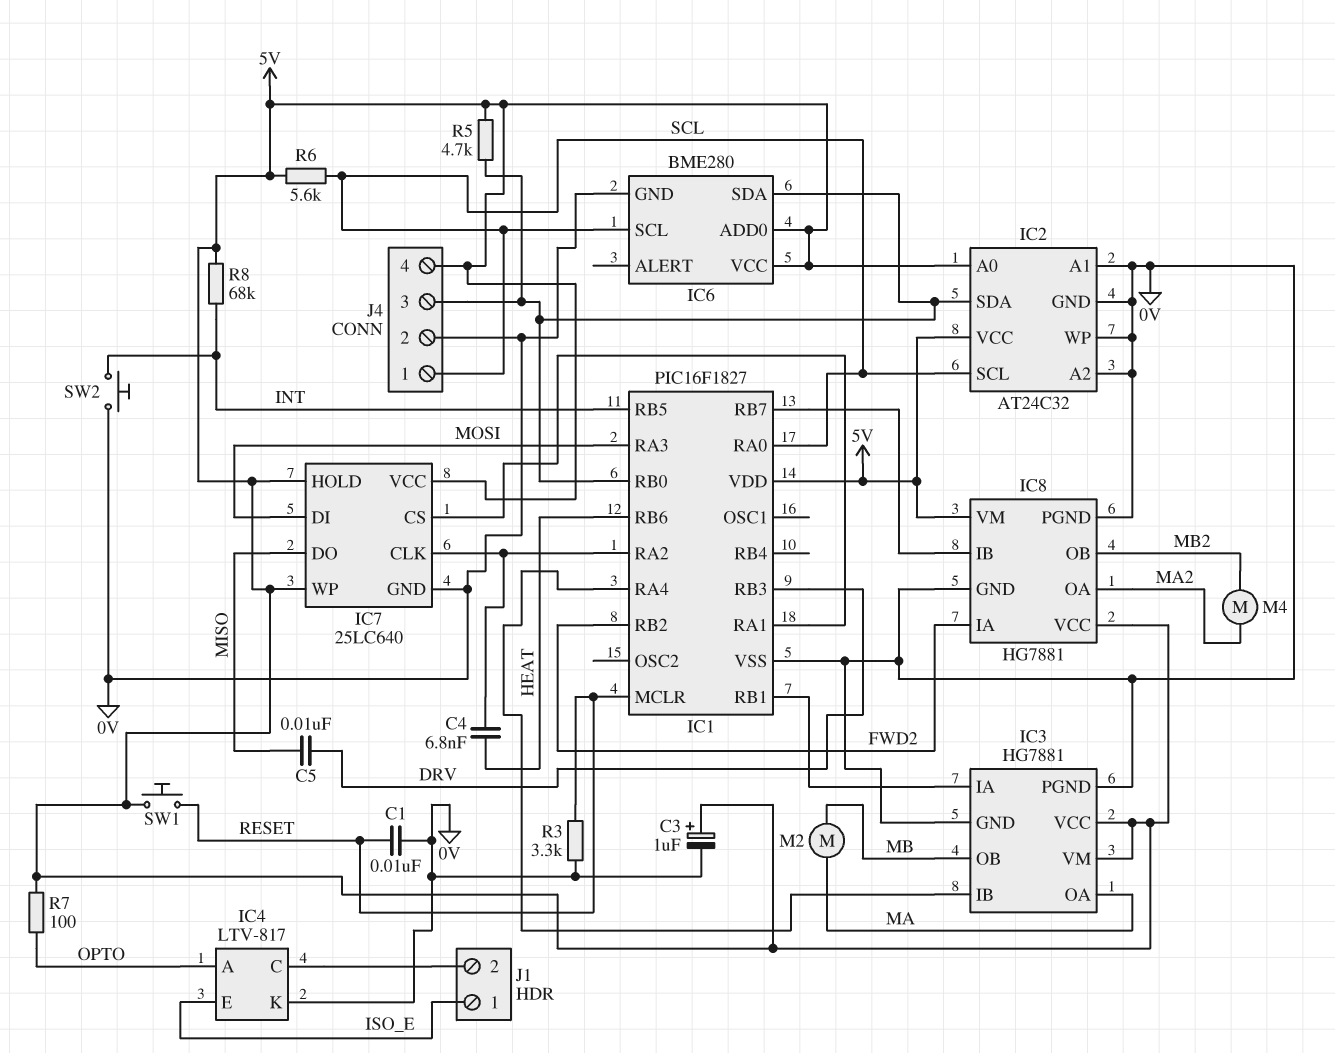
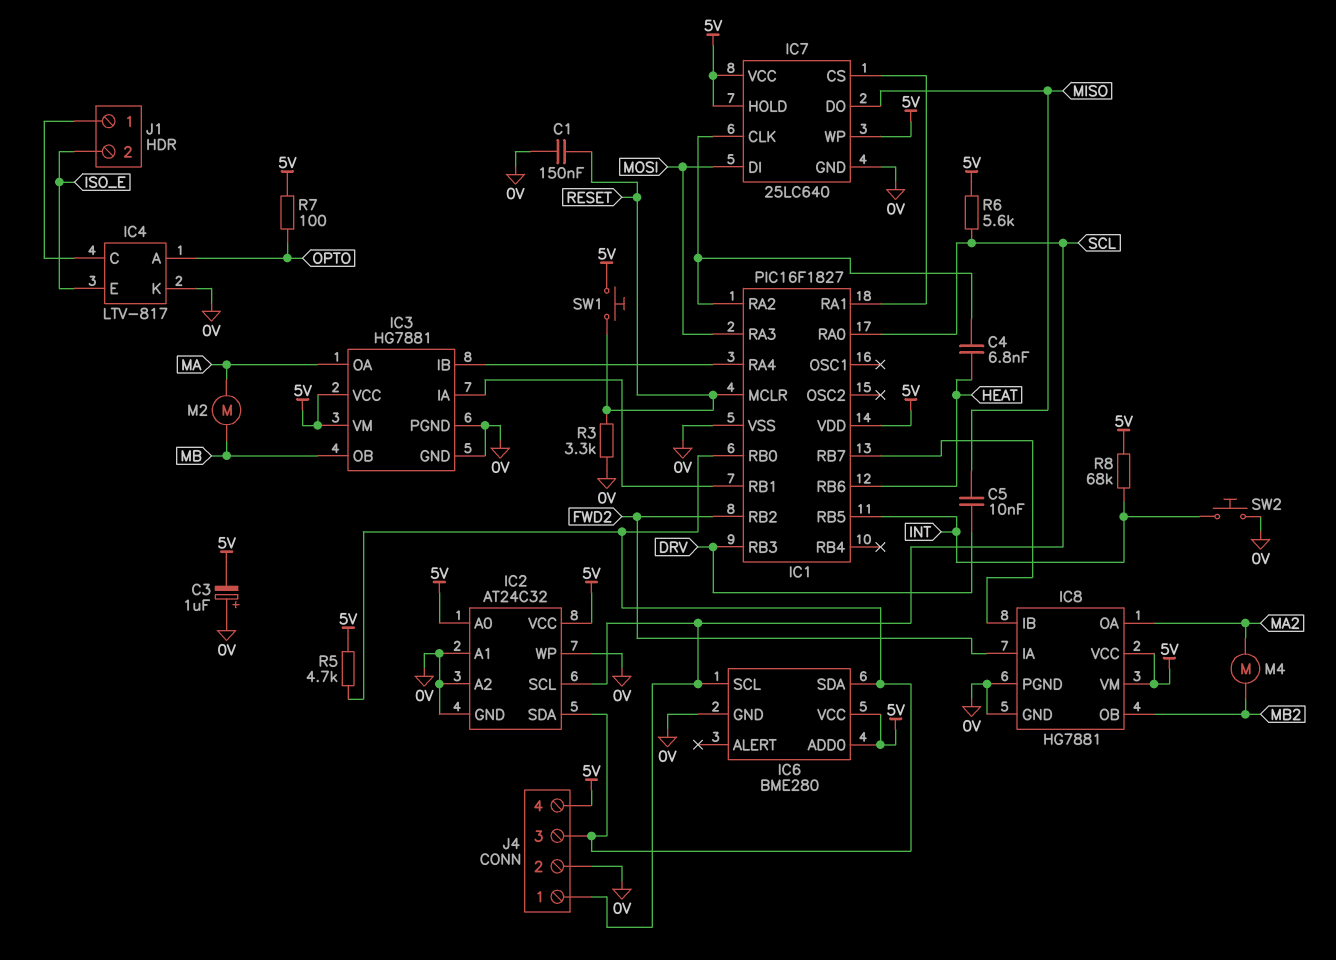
C1: 10nF (0V, RESET) -> 150nF (0V, RESET)
C3: 1uF (plus 5V, minus 0V) -> 1uF (plus 0V, minus 5V)
J1 pin 1: ISO_E -> IC4/C
J1 pin 2: IC4/C -> ISO_E

